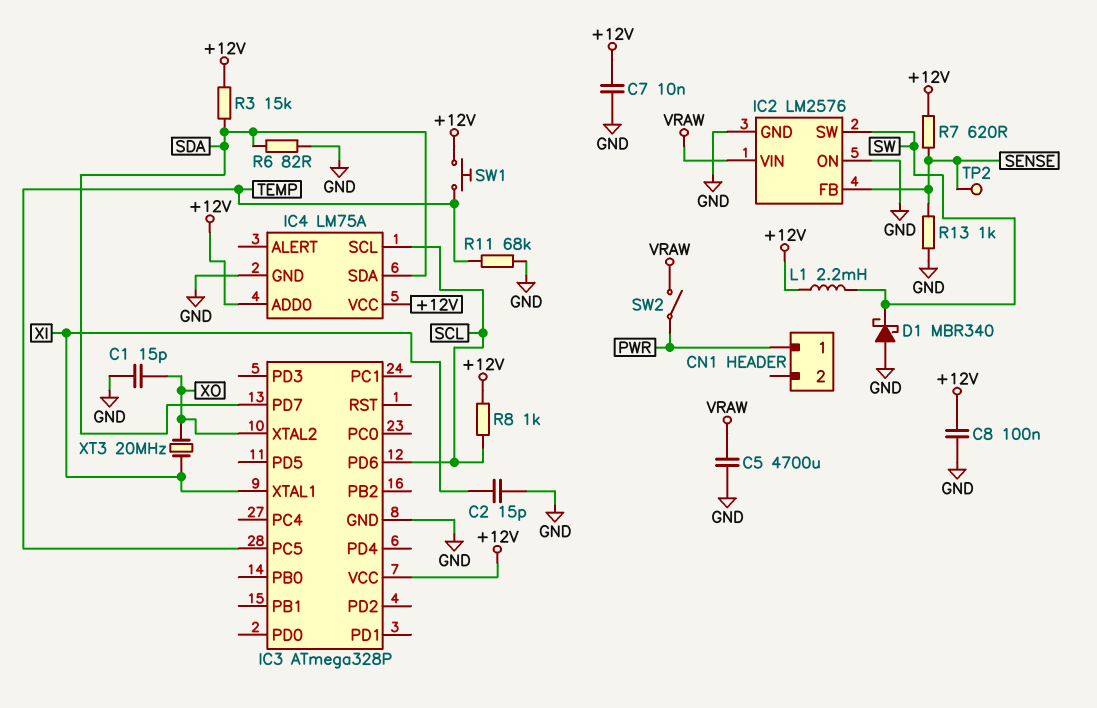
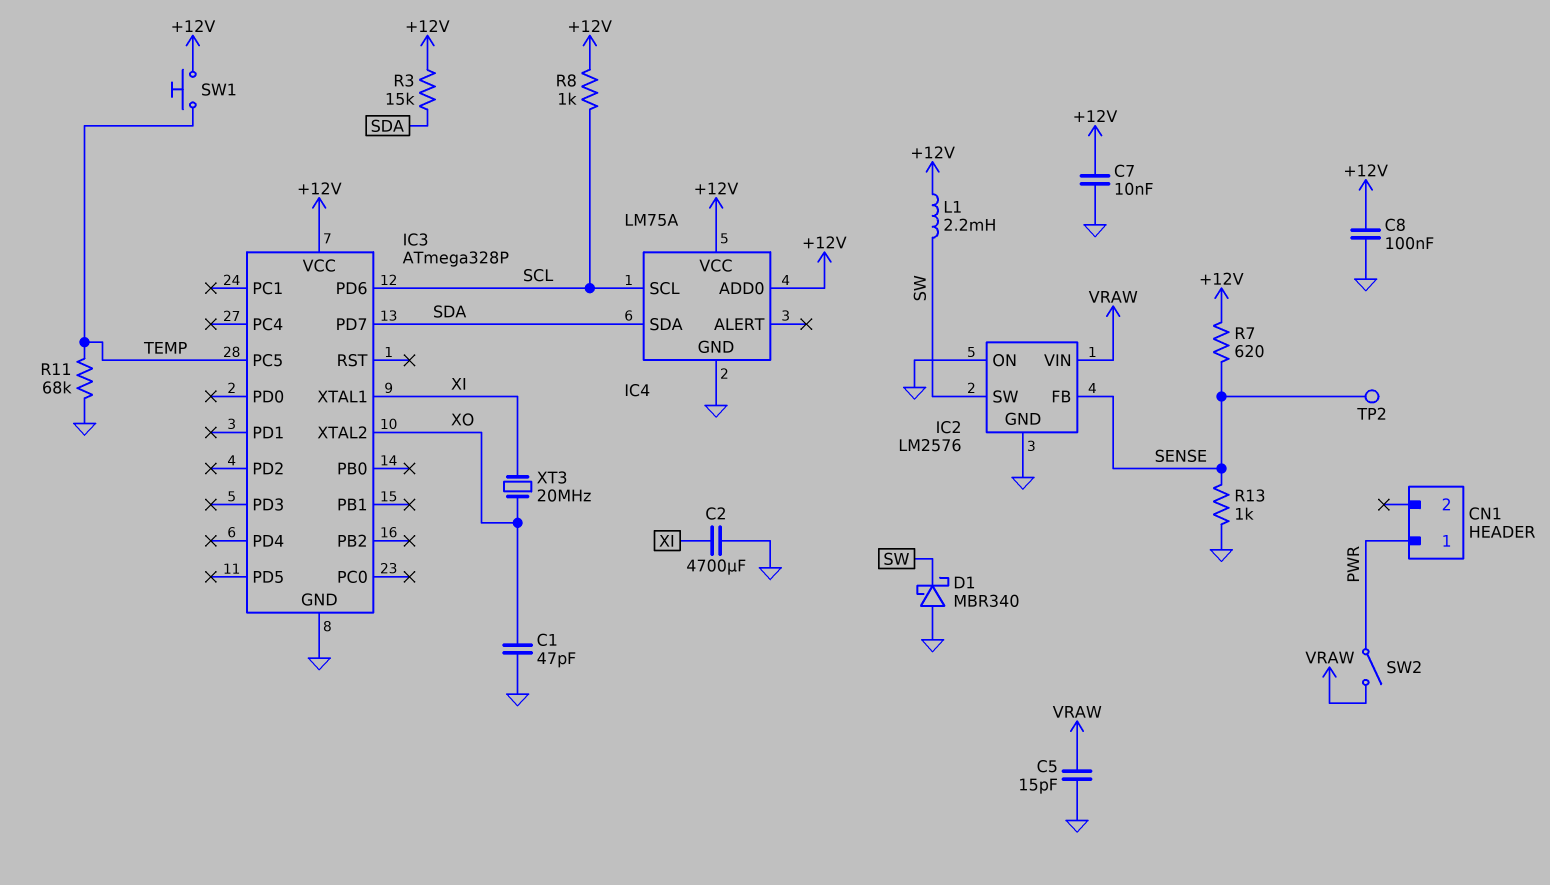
C1: 15pF (GND, XO) -> 47pF (GND, XO)
C2: 15pF (GND, XI) -> 4700uF (GND, XI)
C5: 4700uF (GND, VRAW) -> 15pF (GND, VRAW)
R6: 82 (GND, SDA) -> none

